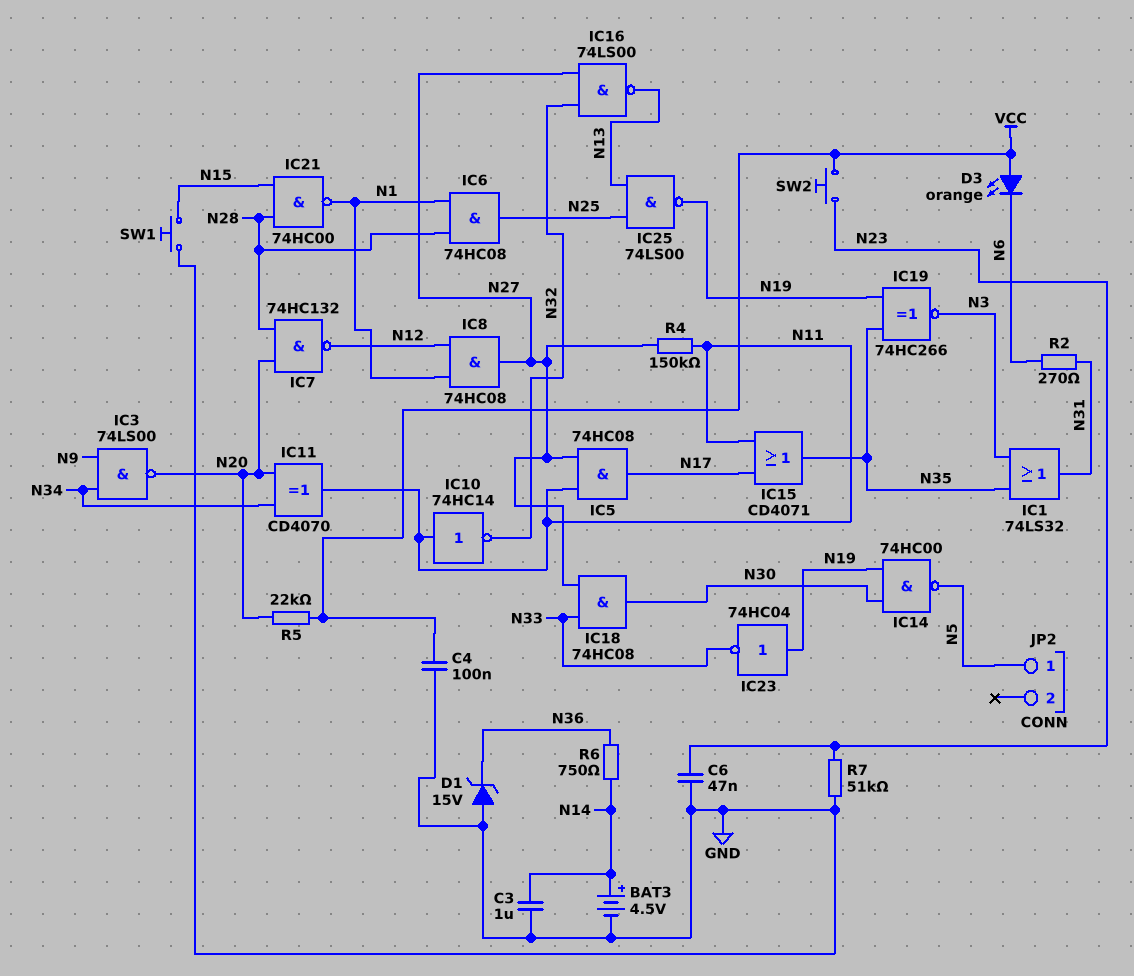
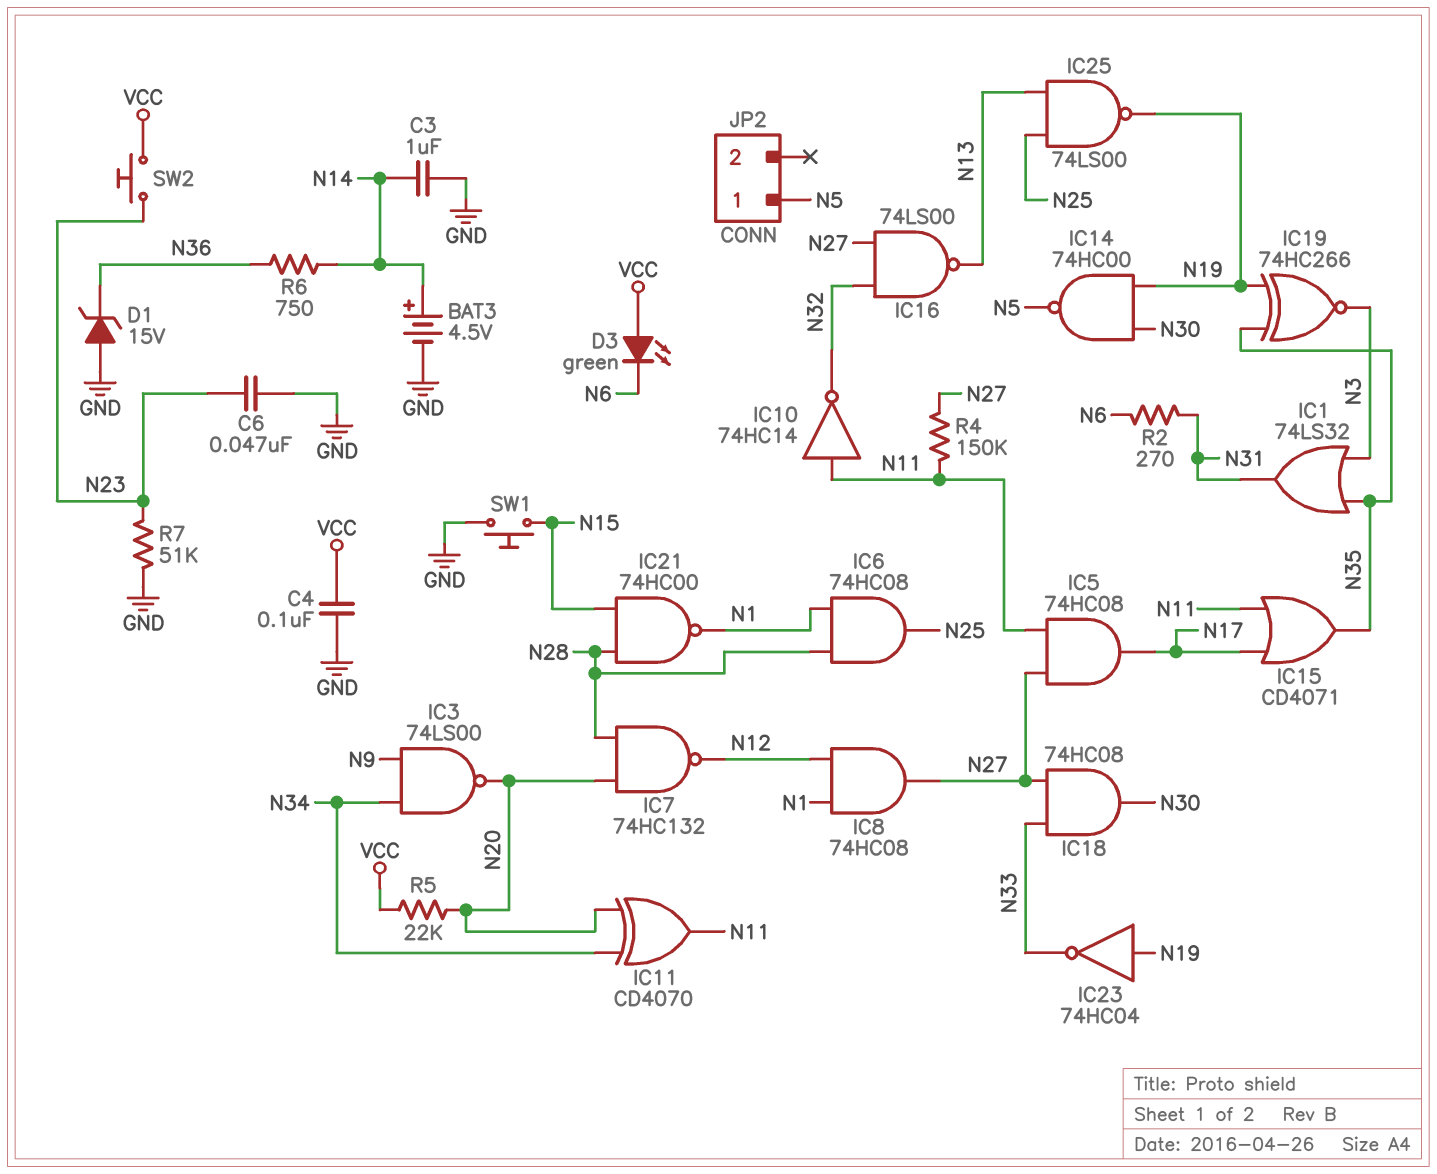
D3: LED orange (A VCC, K N6) -> LED green (A VCC, K N6)

